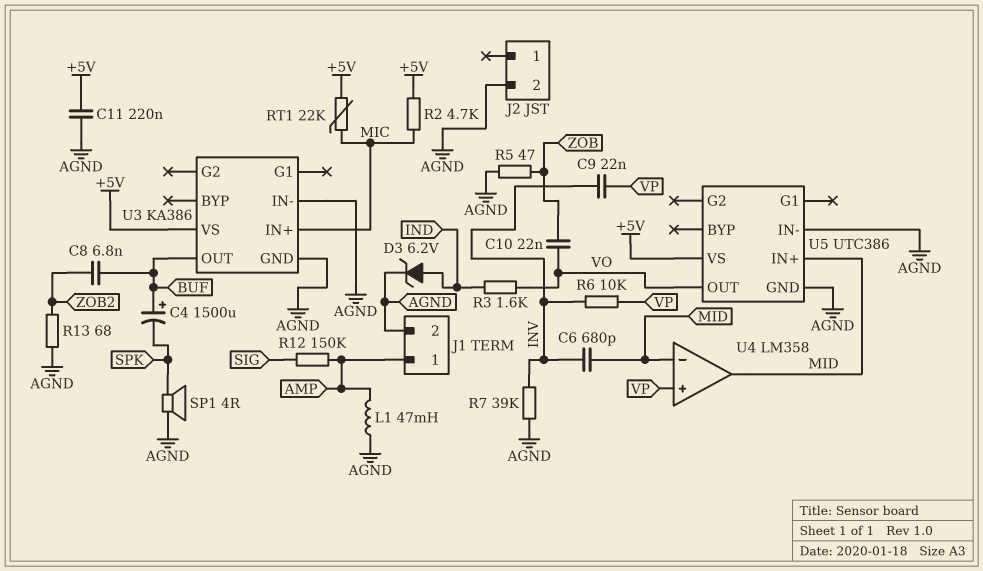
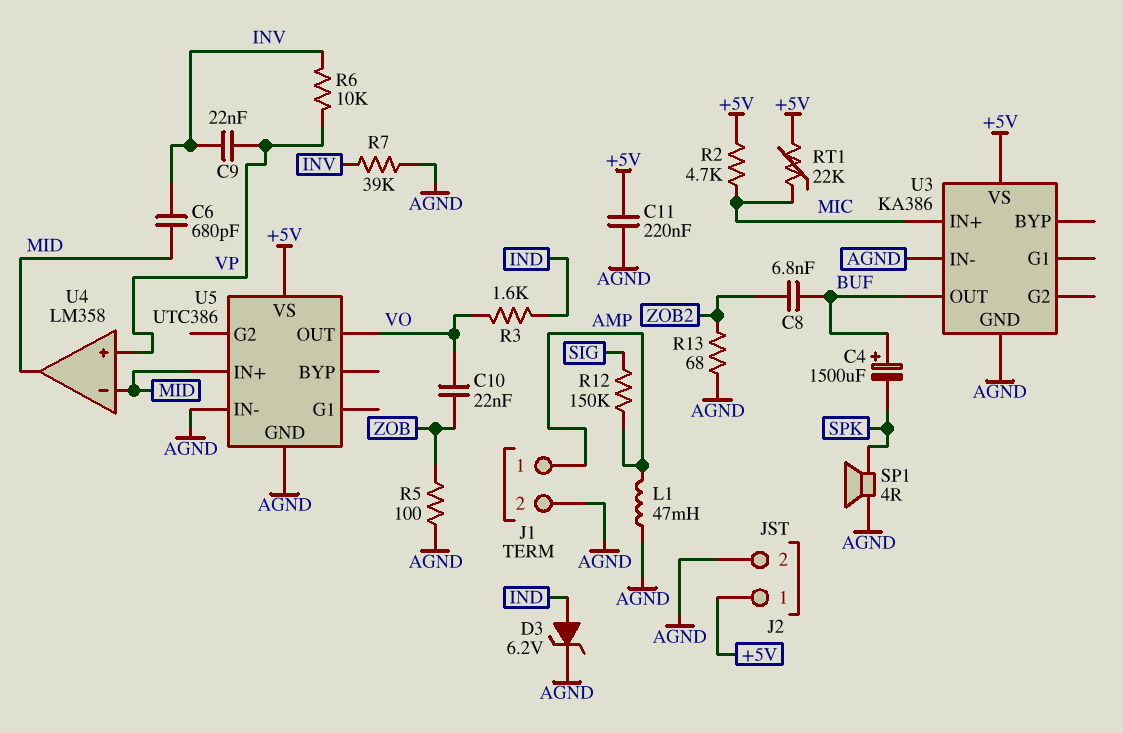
J2 pin 1: none -> +5V
R5: 47 (AGND, ZOB) -> 100 (AGND, ZOB)

